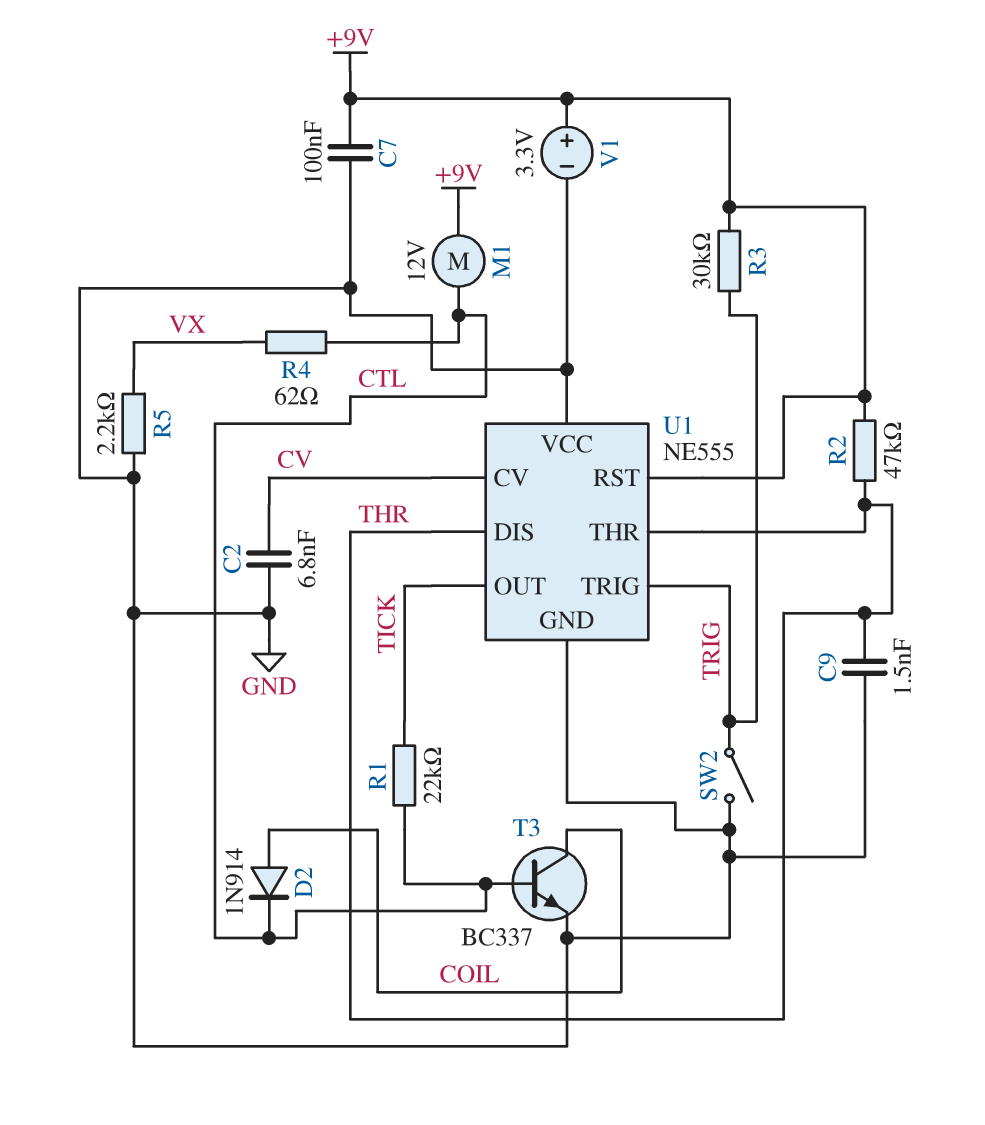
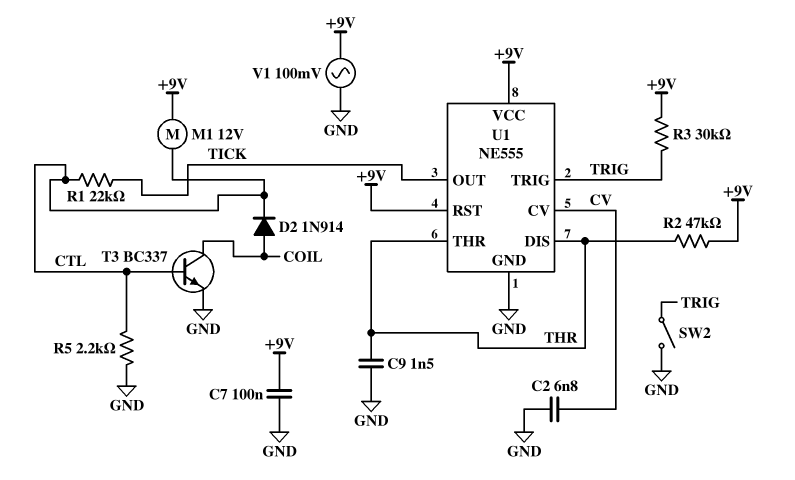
R4: 62 (CTL, VX) -> none
R5: 2.2k (GND, VX) -> 2.2k (CTL, GND)
U1 pin VCC: GND -> +9V
V1: 3.3V (plus +9V, minus GND) -> AC 100mV (+9V, GND)

